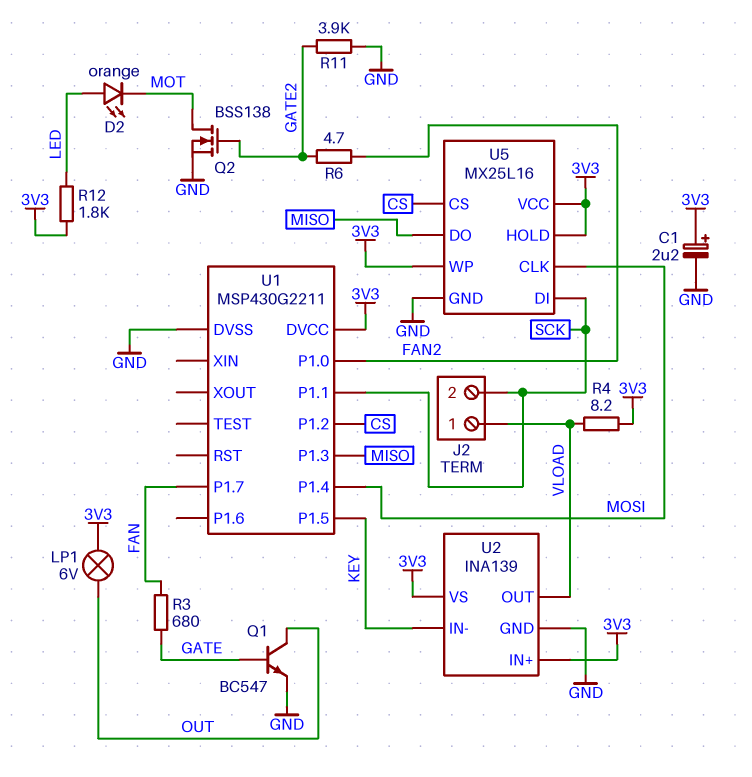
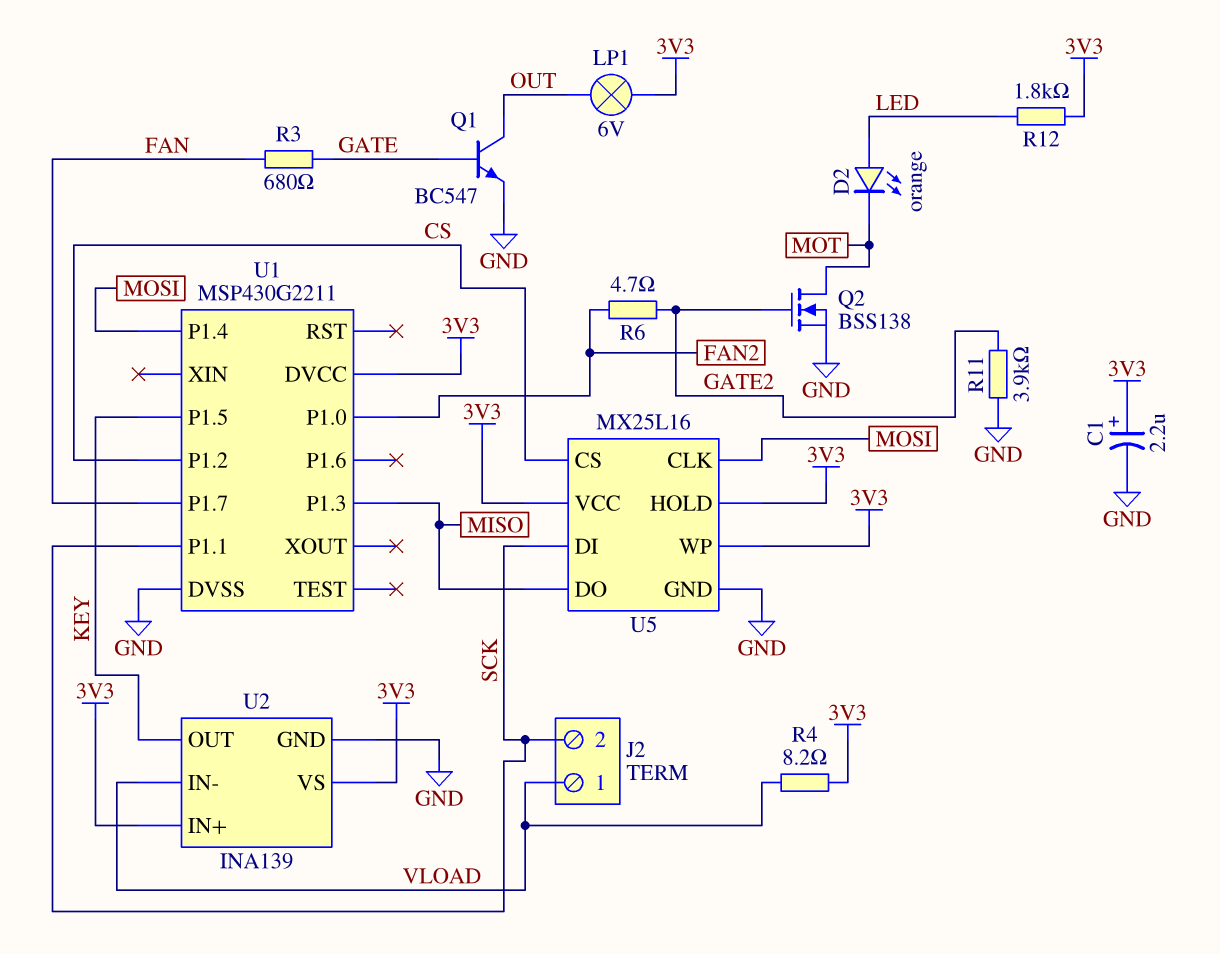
U2 pin IN-: KEY -> VLOAD
U2 pin OUT: VLOAD -> KEY

